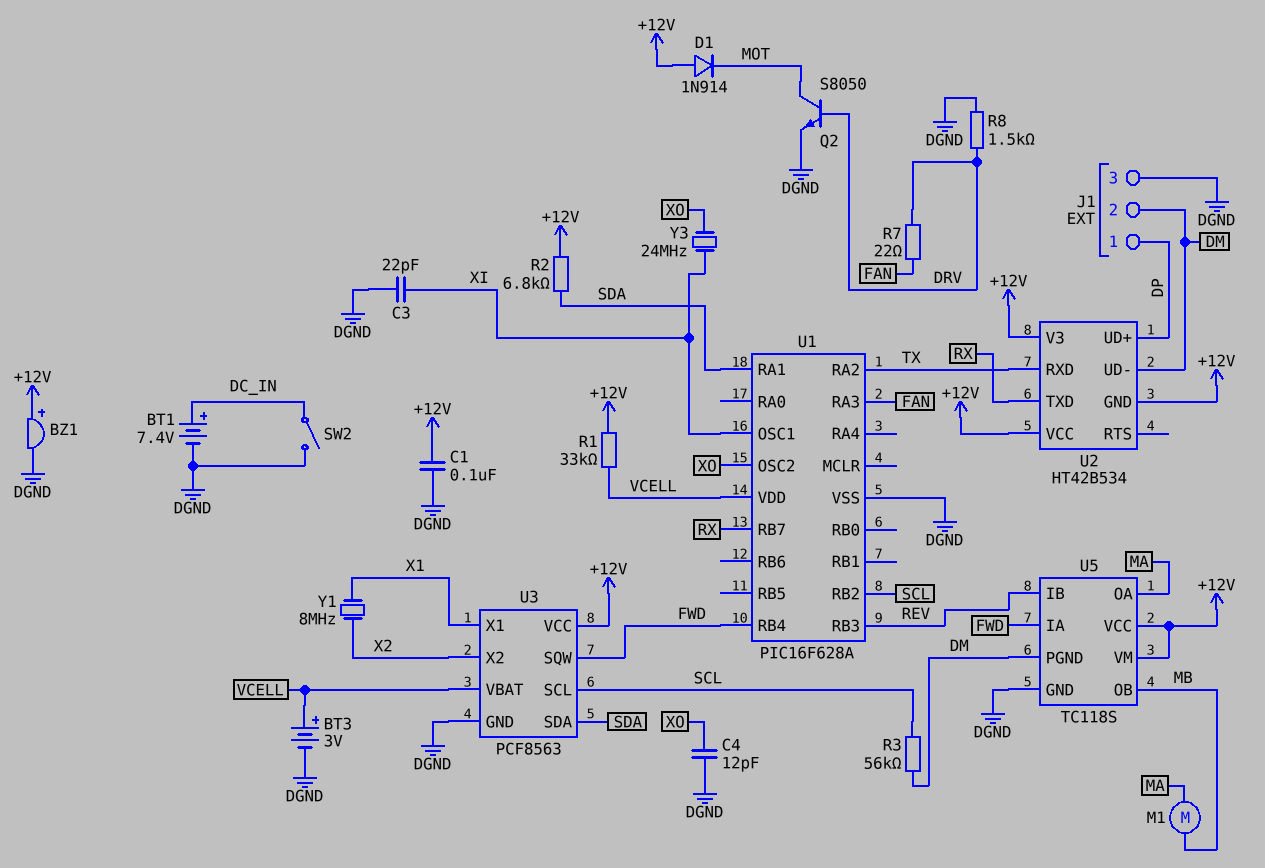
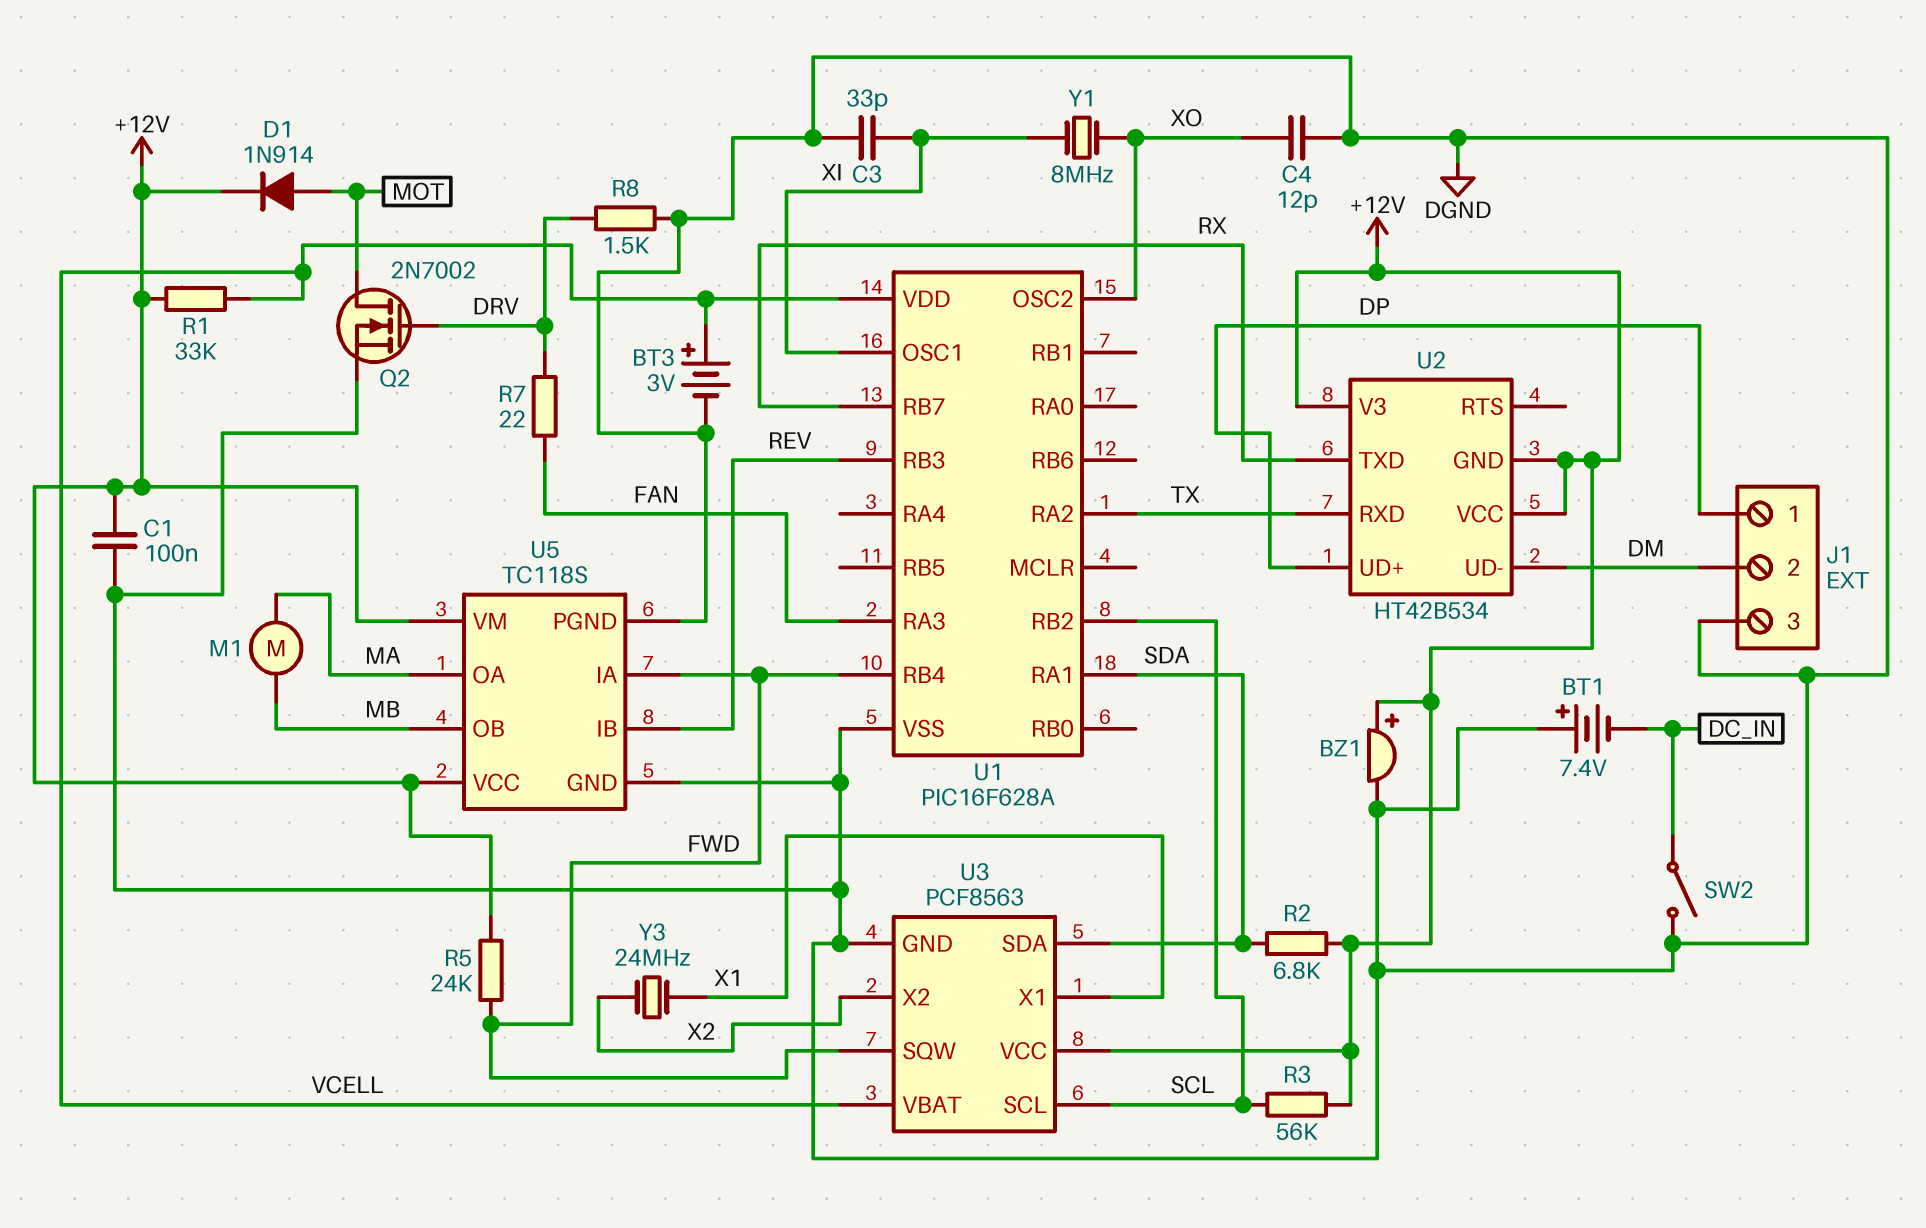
BT1: 7.4V (plus DC_IN, minus DGND) -> 7.4V (plus DGND, minus DC_IN)
C3: 22pF (DGND, XI) -> 33pF (DGND, XI)
D1: diode 1N914 (A +12V, K MOT) -> diode 1N914 (A MOT, K +12V)
Q2: NPN S8050 (B DRV, C MOT, E DGND) -> NMOS 2N7002 (G DRV, D MOT, S DGND)
R3: 56k (DM, SCL) -> 56k (+12V, SCL)
R5: none -> 24k (+12V, FWD)
U5 pin PGND: DM -> DGND
Y1: 8MHz (X1, X2) -> 8MHz (XI, XO)
Y3: 24MHz (XI, XO) -> 24MHz (X1, X2)

